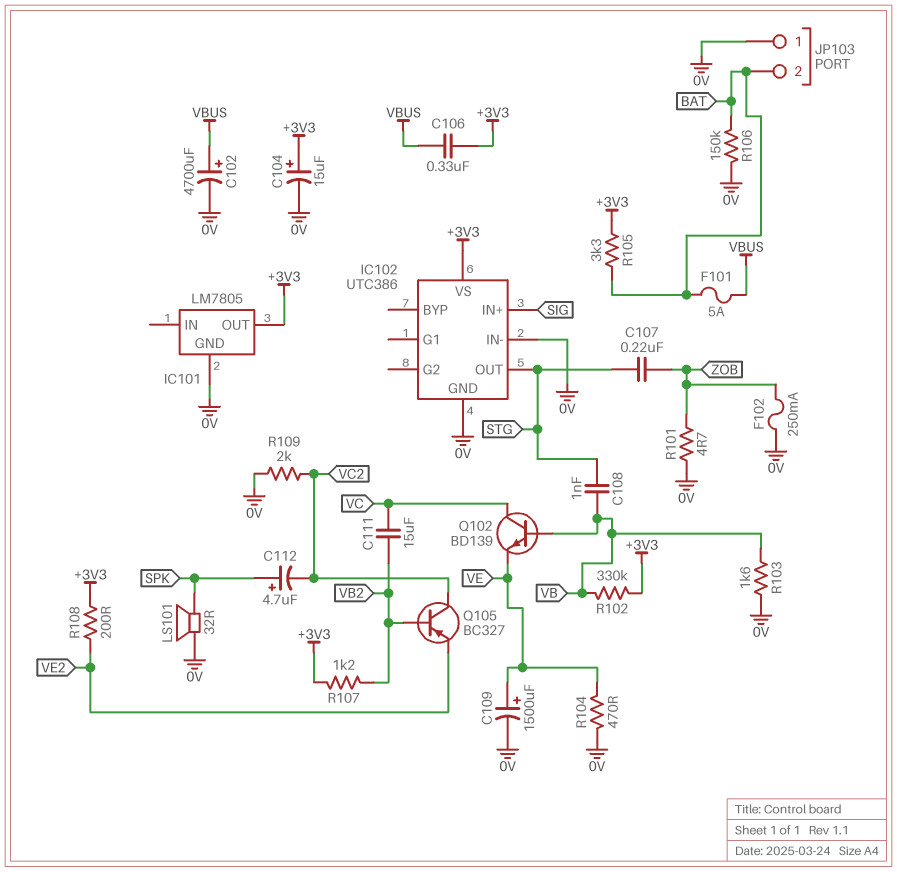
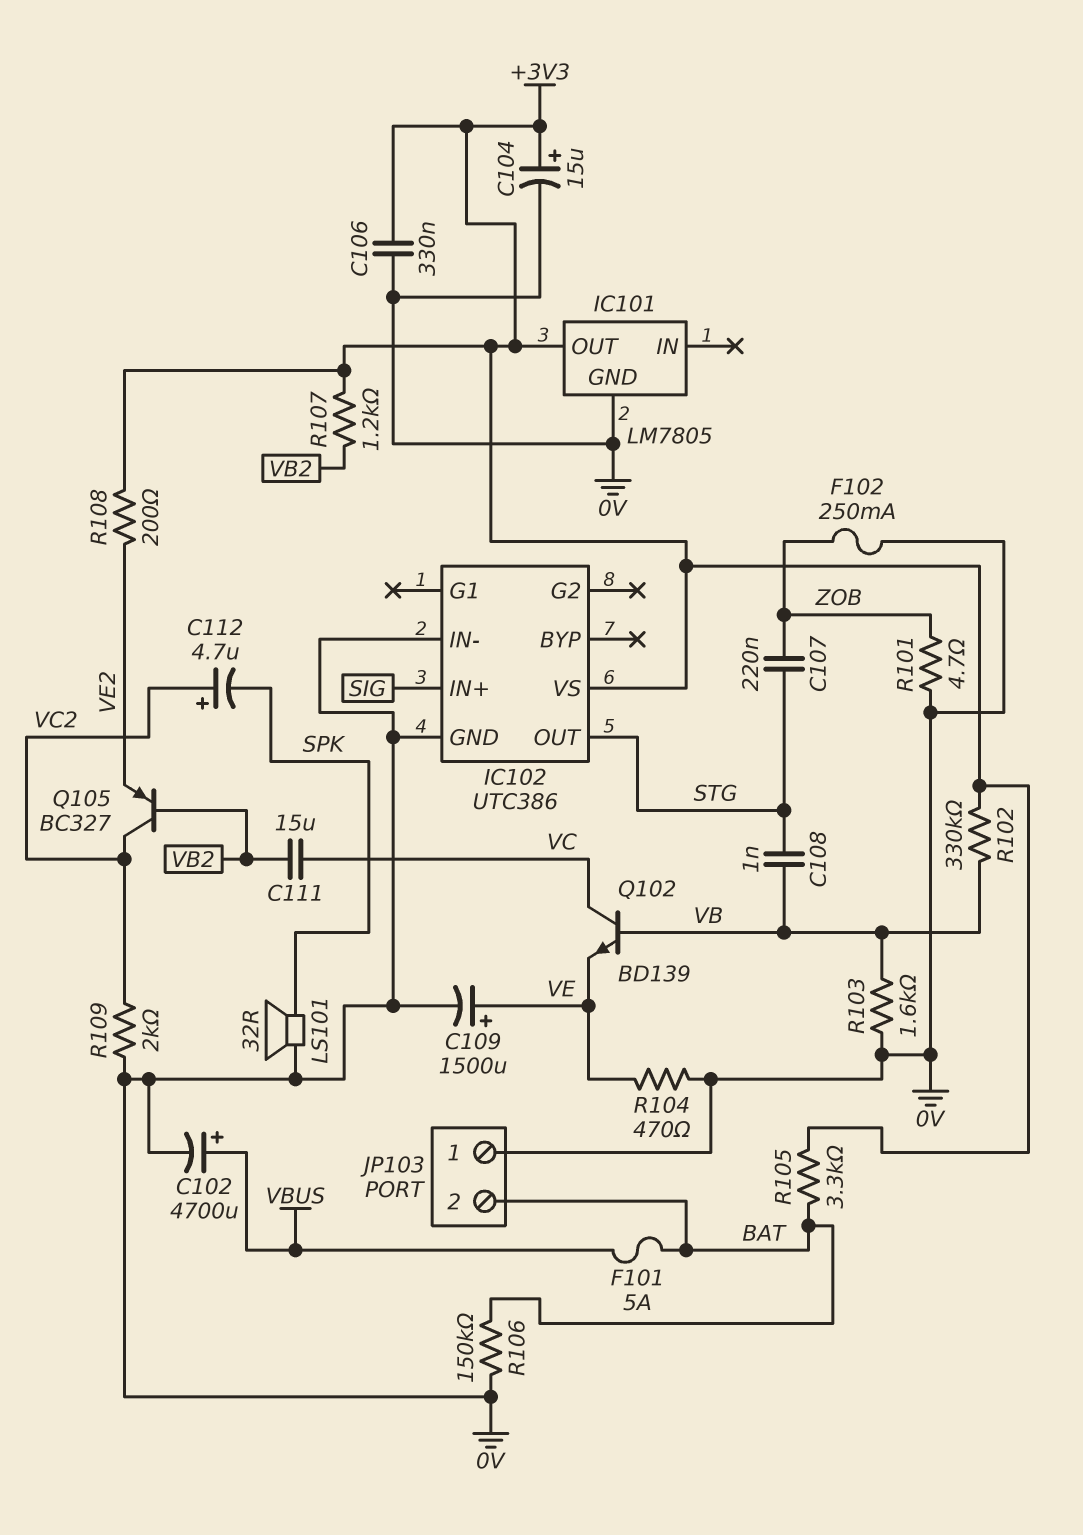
C106: 330nF (+3V3, VBUS) -> 330nF (+3V3, 0V)
C112: 4.7uF (plus SPK, minus VC2) -> 4.7uF (plus VC2, minus SPK)

